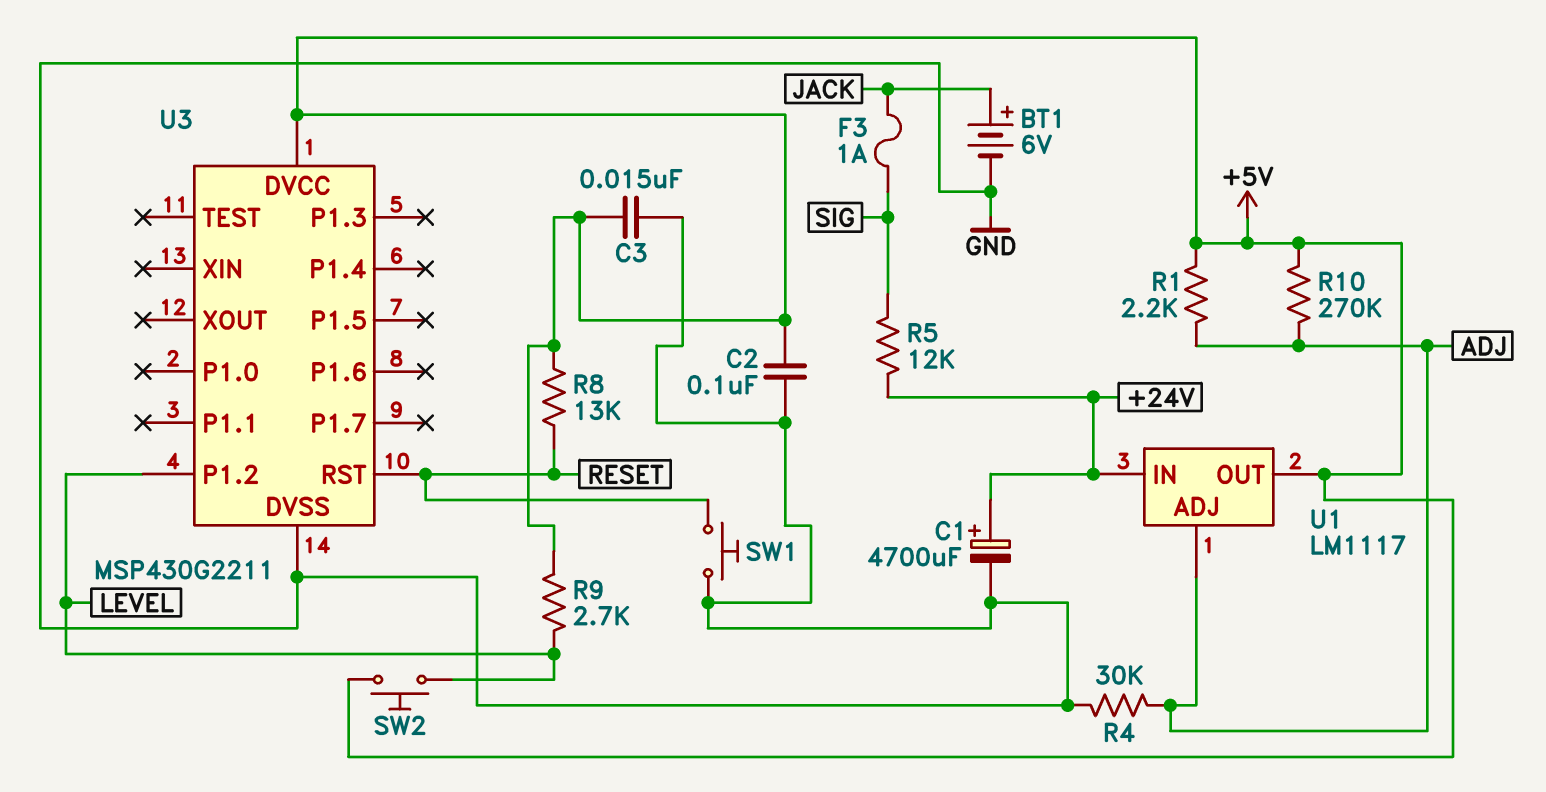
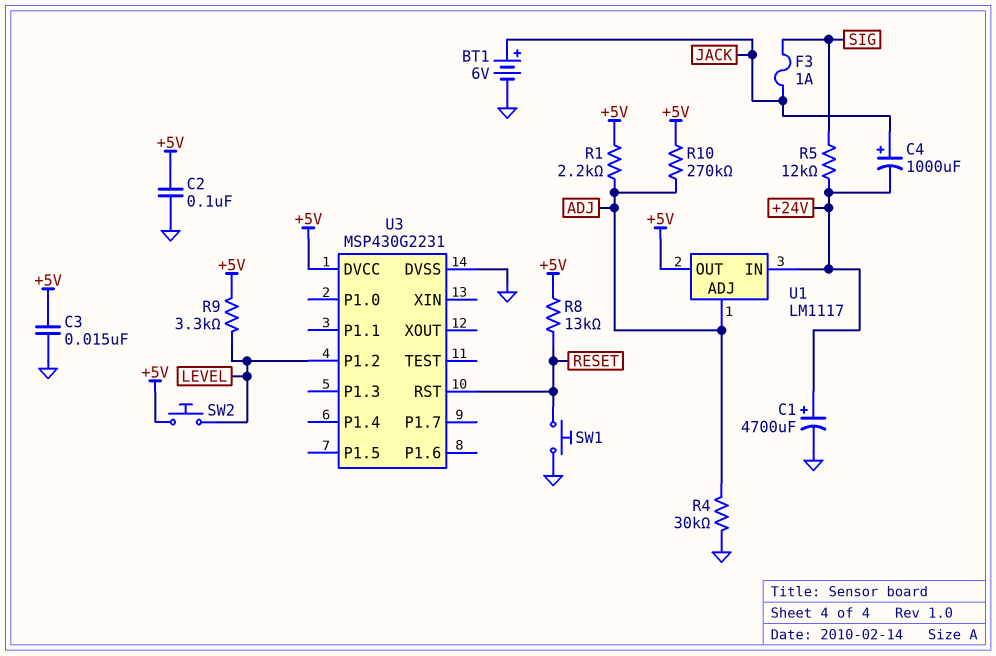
C4: none -> 1000uF (plus JACK, minus +24V)
R9: 2.7k (+5V, LEVEL) -> 3.3k (+5V, LEVEL)
U3: MSP430G2211 -> MSP430G2231

